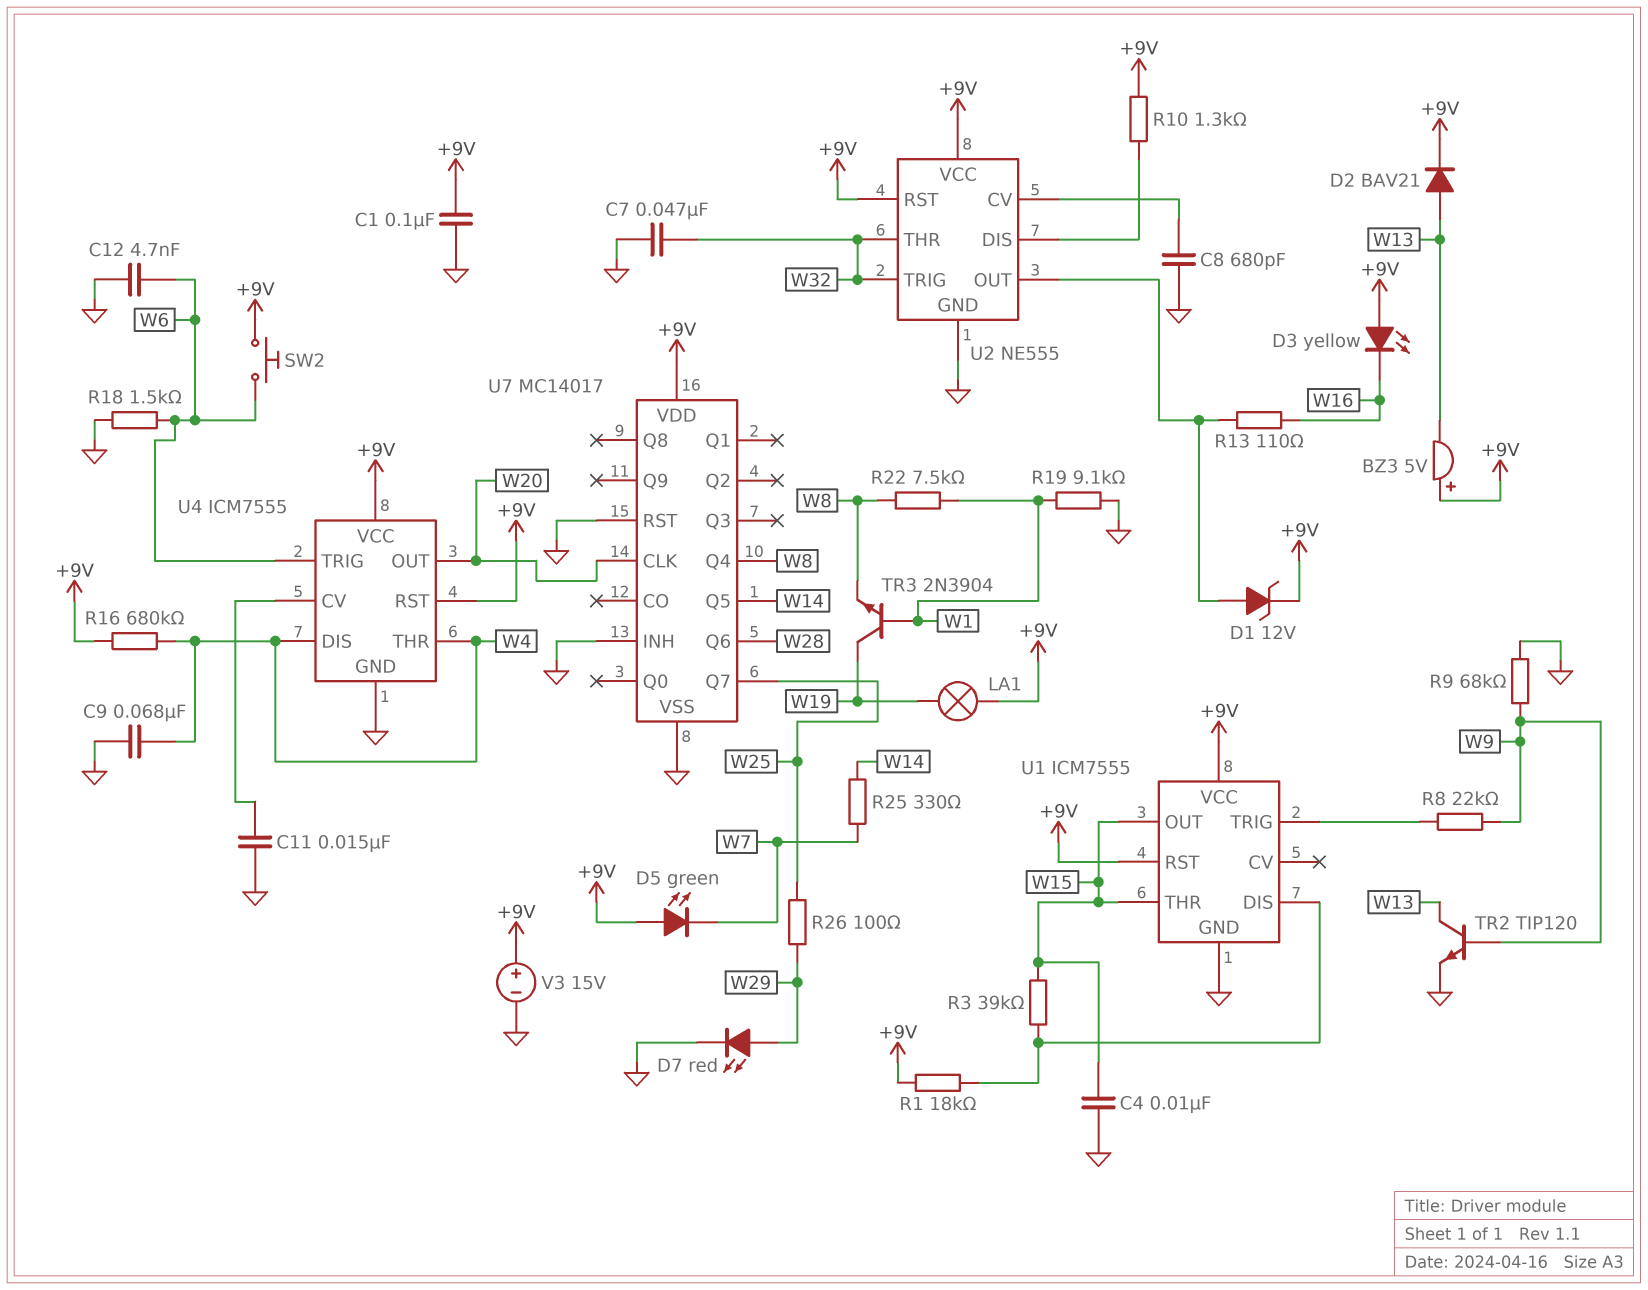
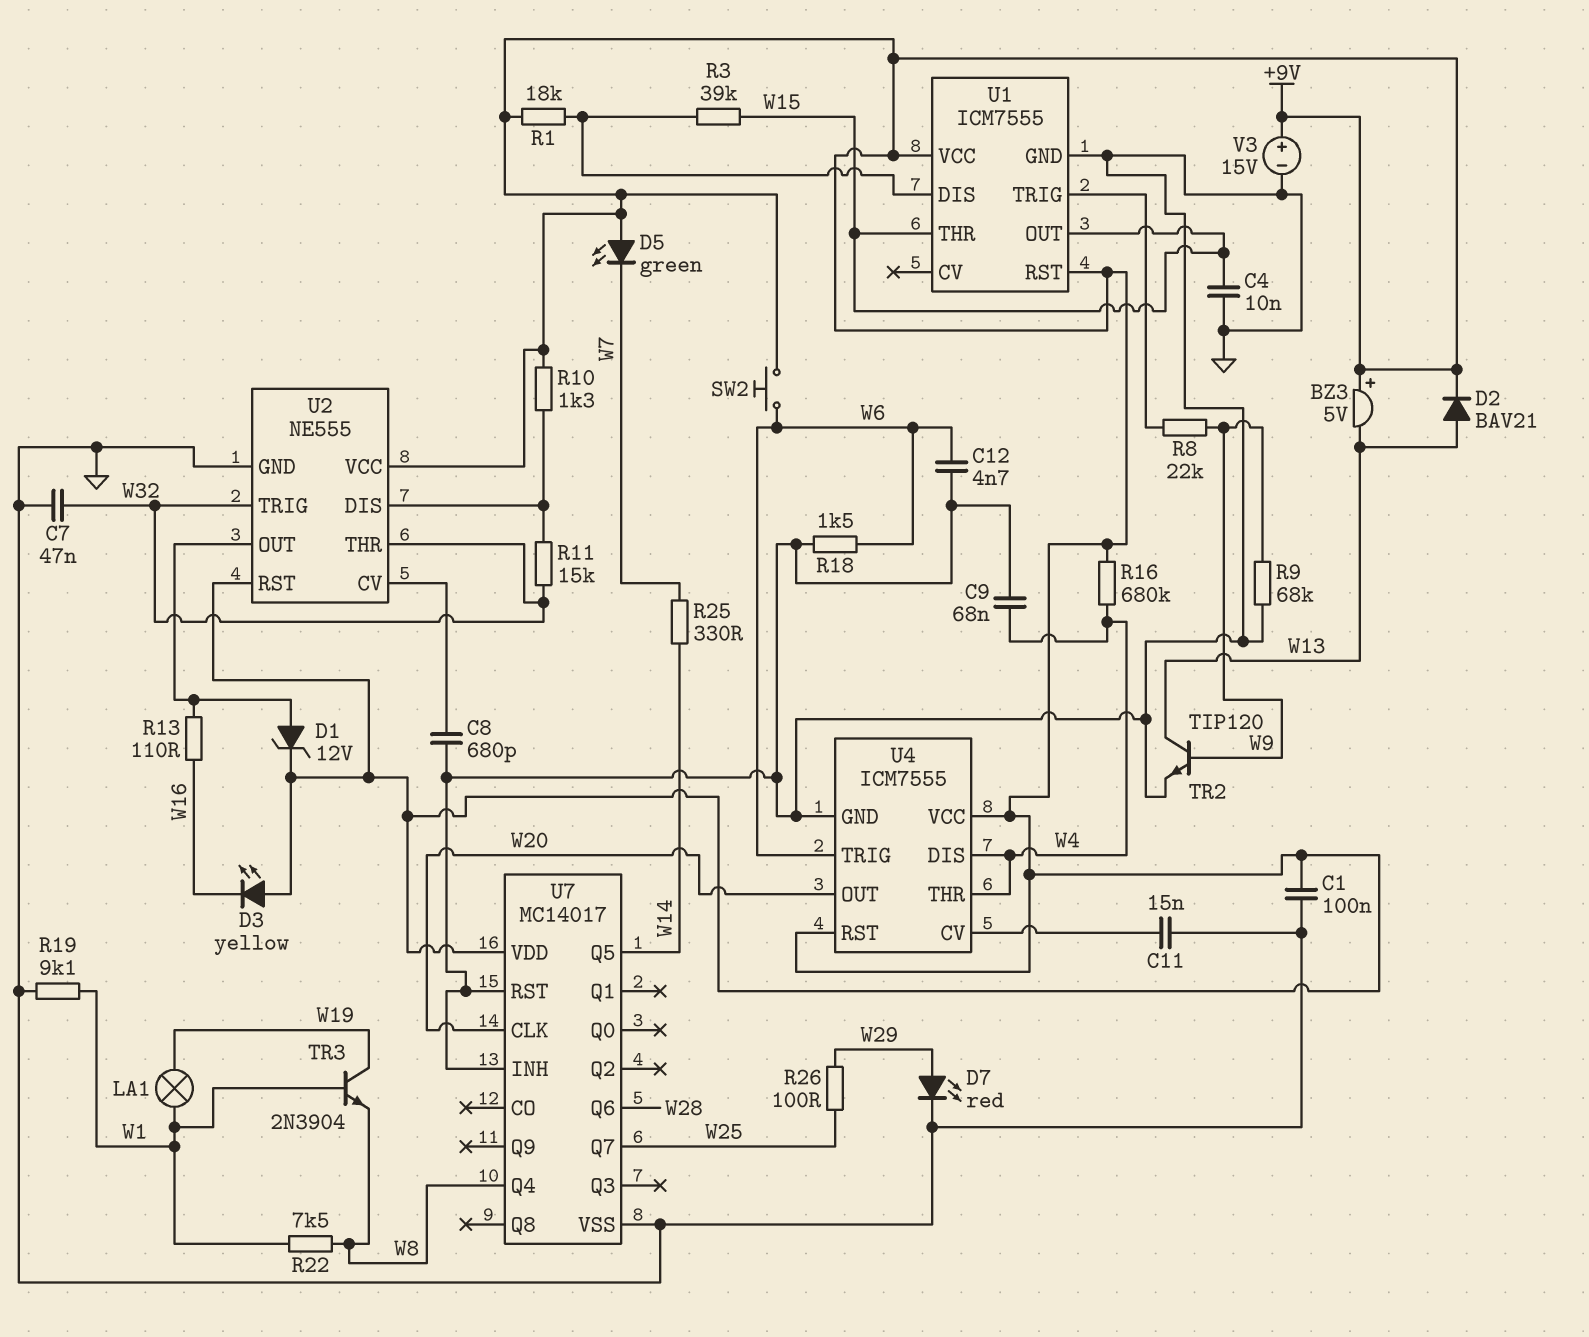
LA1: lamp (+9V, W19) -> lamp (W1, W19)
R11: none -> 15k (U2/DIS, W32)

